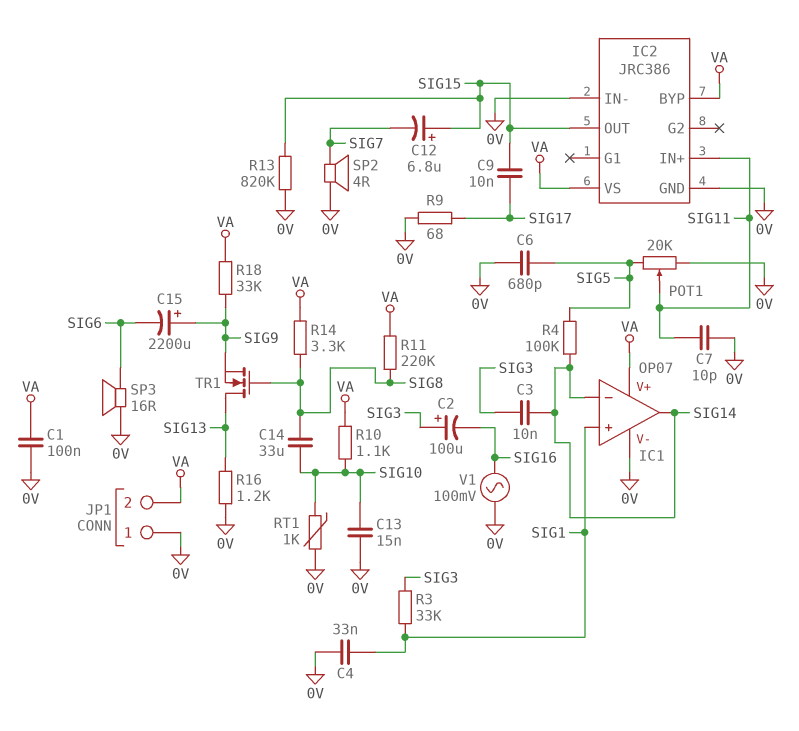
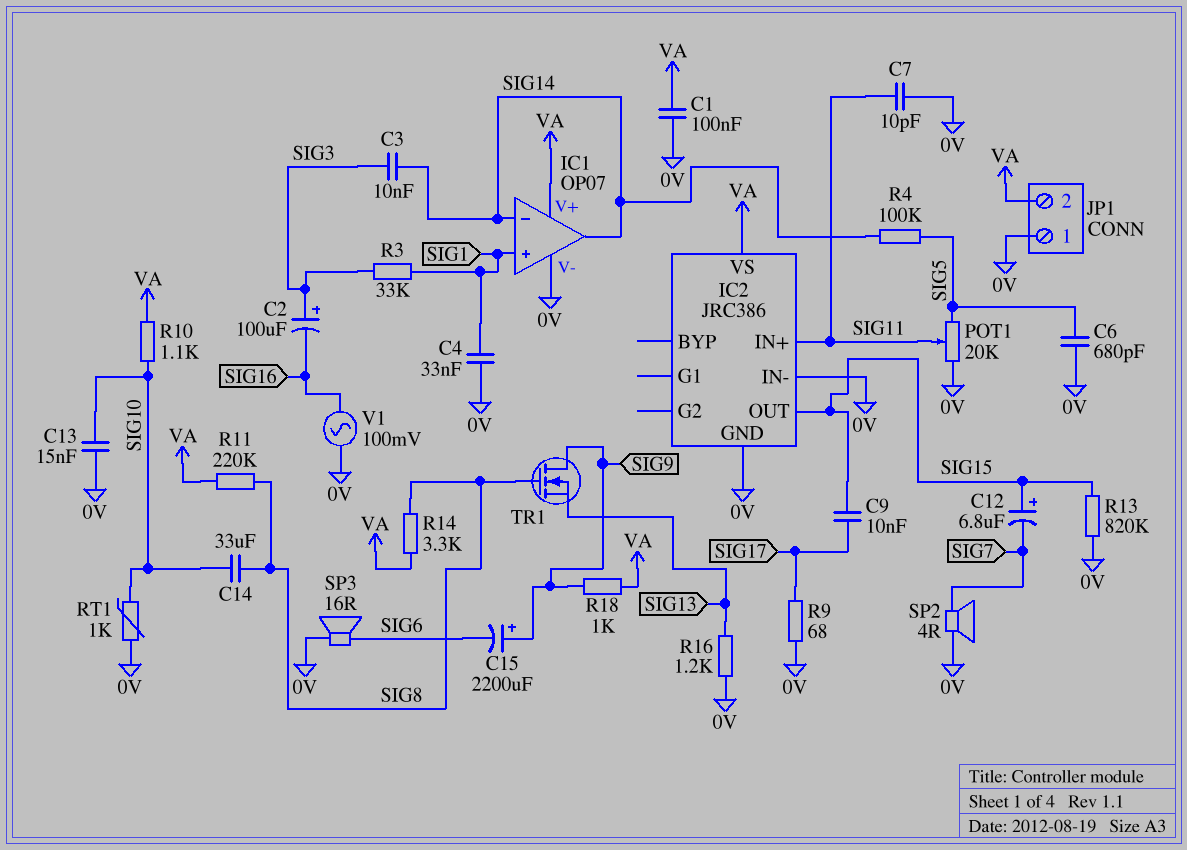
IC2 pin BYP: VA -> none
R18: 33k (SIG9, VA) -> 1k (SIG9, VA)
TR1: NMOS (G SIG8, D SIG13, S SIG9) -> NMOS (G SIG8, D SIG9, S SIG13)

